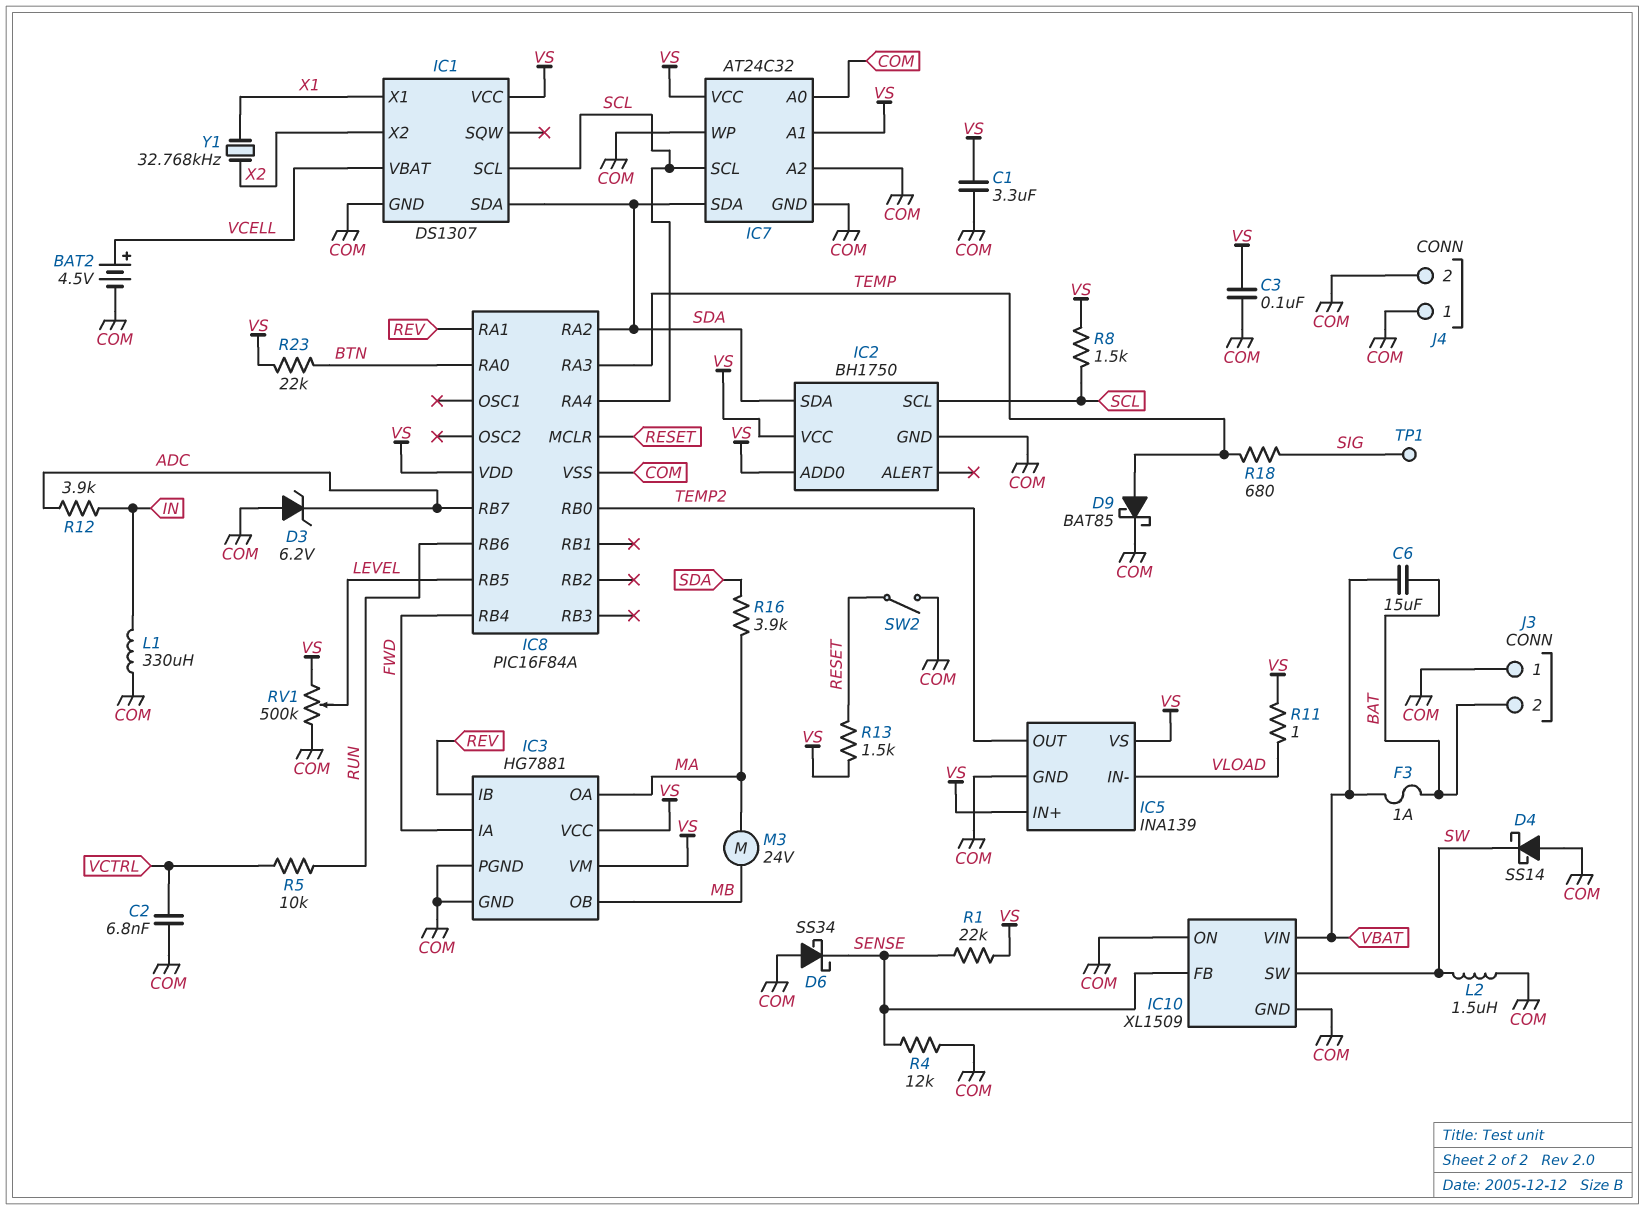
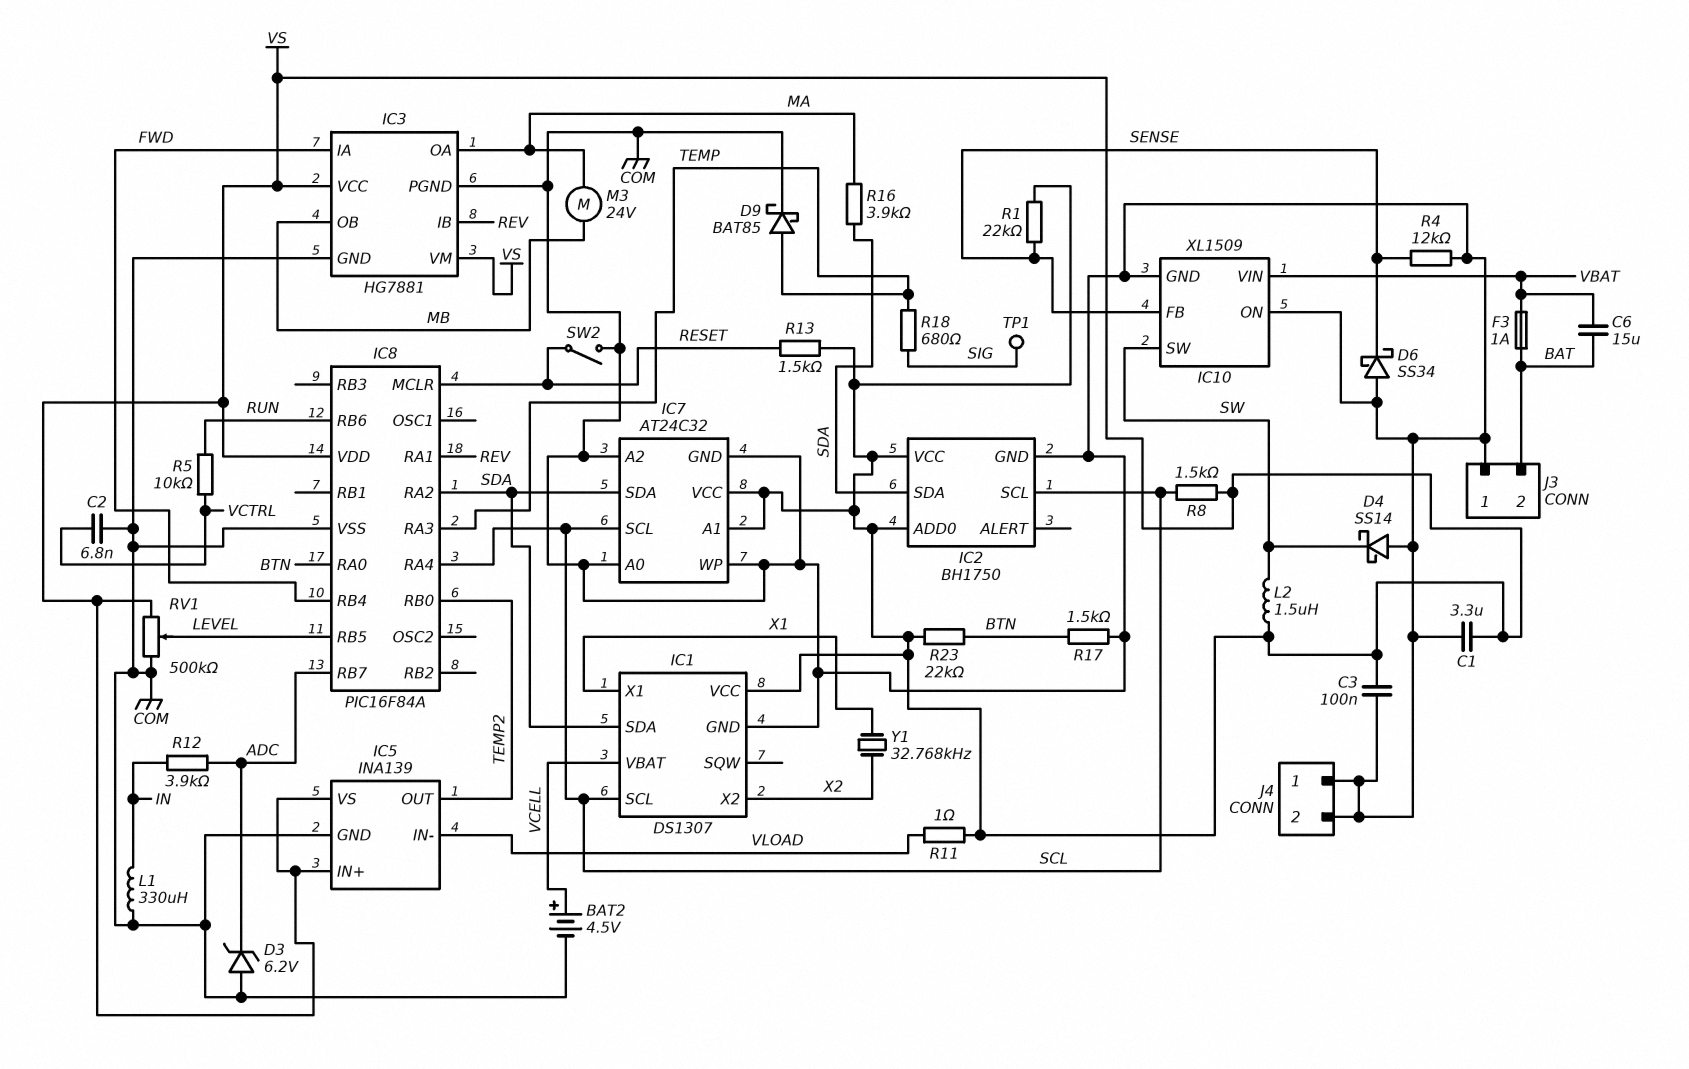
L2: 1.5uH (COM, SW) -> 1.5uH (SW, VS)
R17: none -> 1.5k (BTN, COM)

